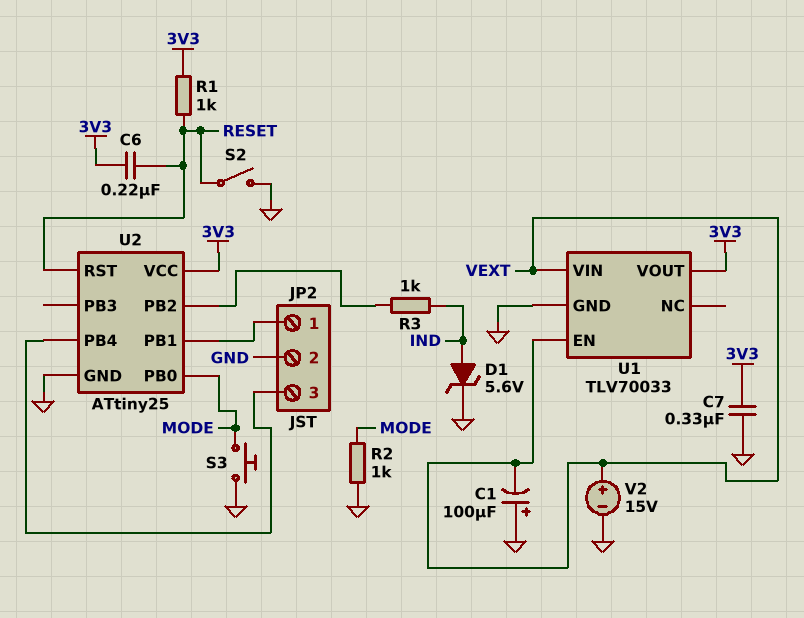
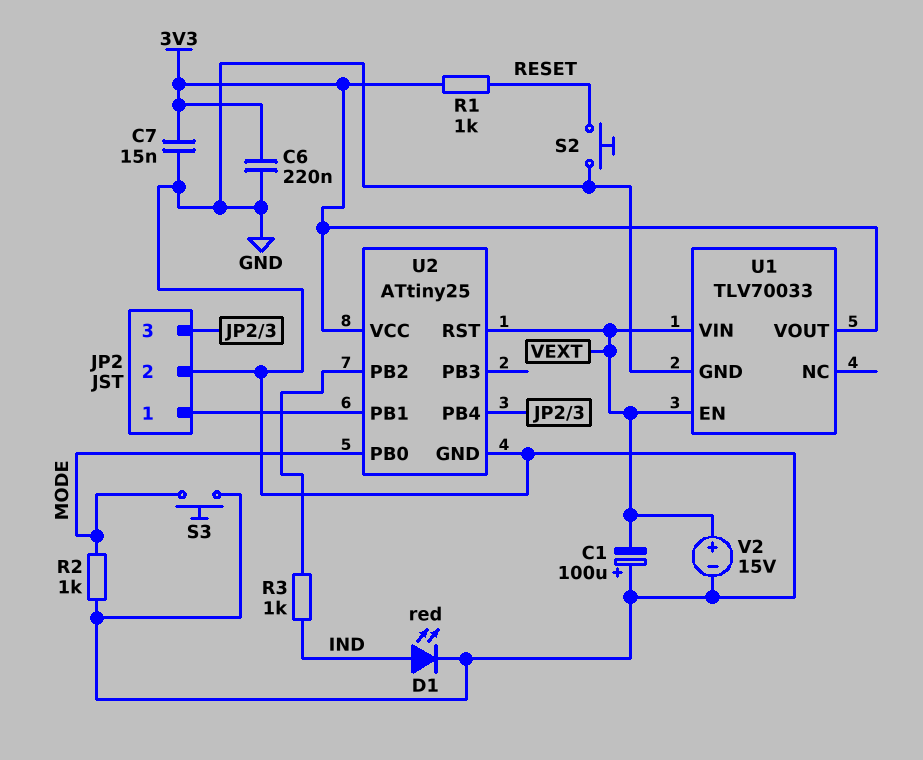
C6: 220nF (3V3, RESET) -> 220nF (3V3, GND)
C7: 330nF (3V3, GND) -> 15nF (3V3, GND)
D1: zener 5.6V (A IND, K GND) -> LED red (A IND, K GND)
S2: switch (GND, RESET) -> button (GND, RESET)
U2 pin RST: RESET -> VEXT

